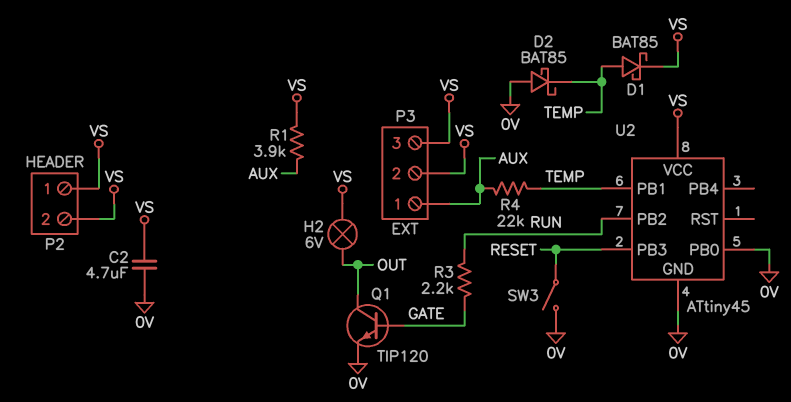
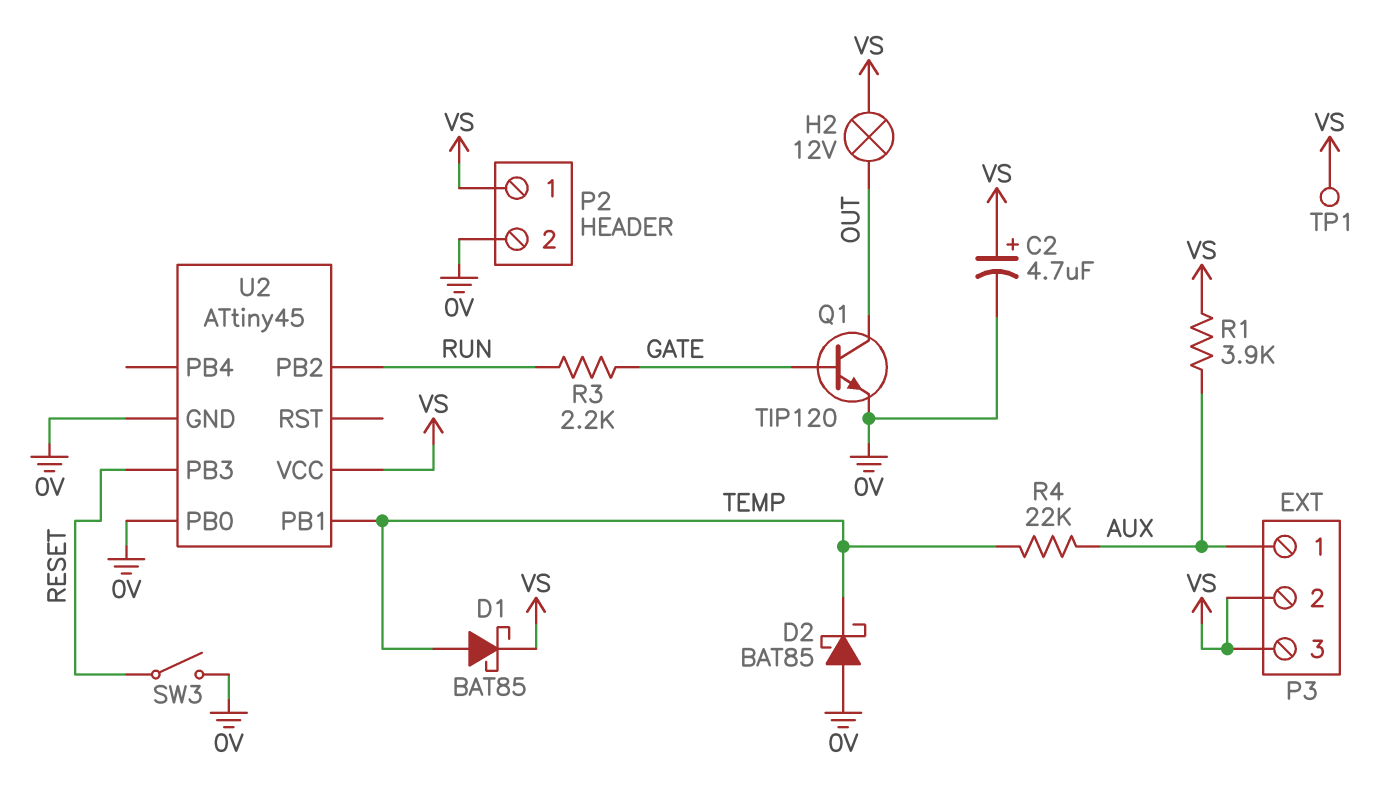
C2: 4.7uF (0V, VS) -> 4.7uF (plus VS, minus 0V)
H2: lamp 6V (OUT, VS) -> lamp 12V (OUT, VS)
P2 pin 2: VS -> 0V
TP1: none -> test point (VS)

